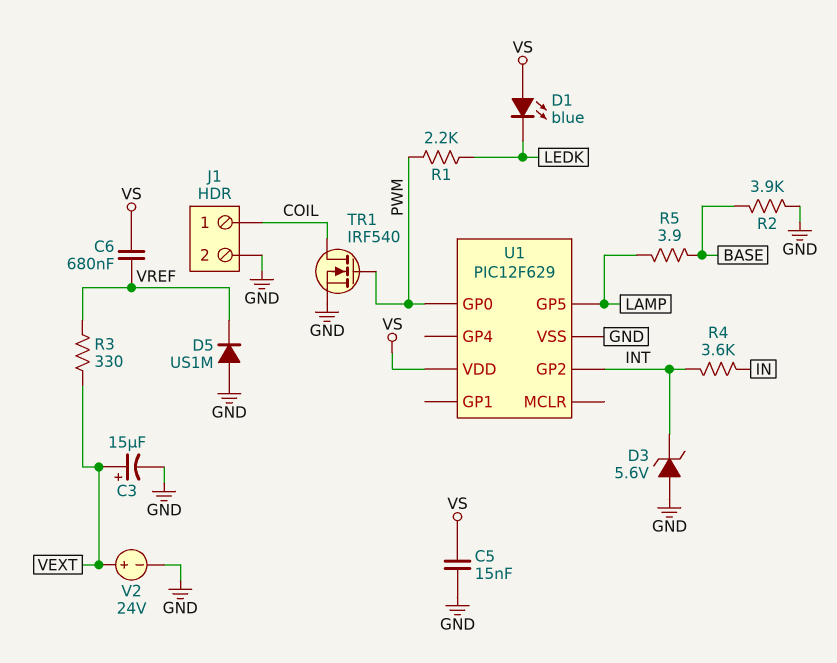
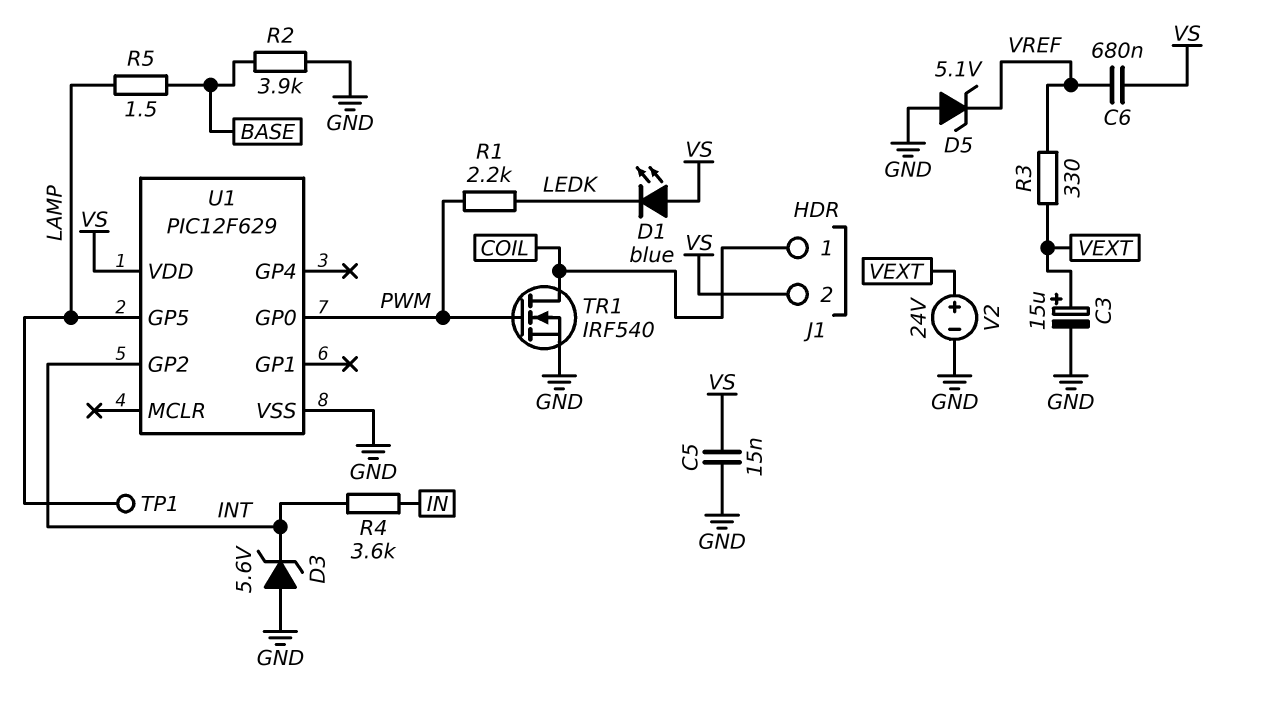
D5: diode US1M (A GND, K VREF) -> zener 5.1V (A GND, K VREF)
J1 pin 2: GND -> VS
R5: 3.9 (BASE, LAMP) -> 1.5 (BASE, LAMP)
TP1: none -> test point (LAMP)

